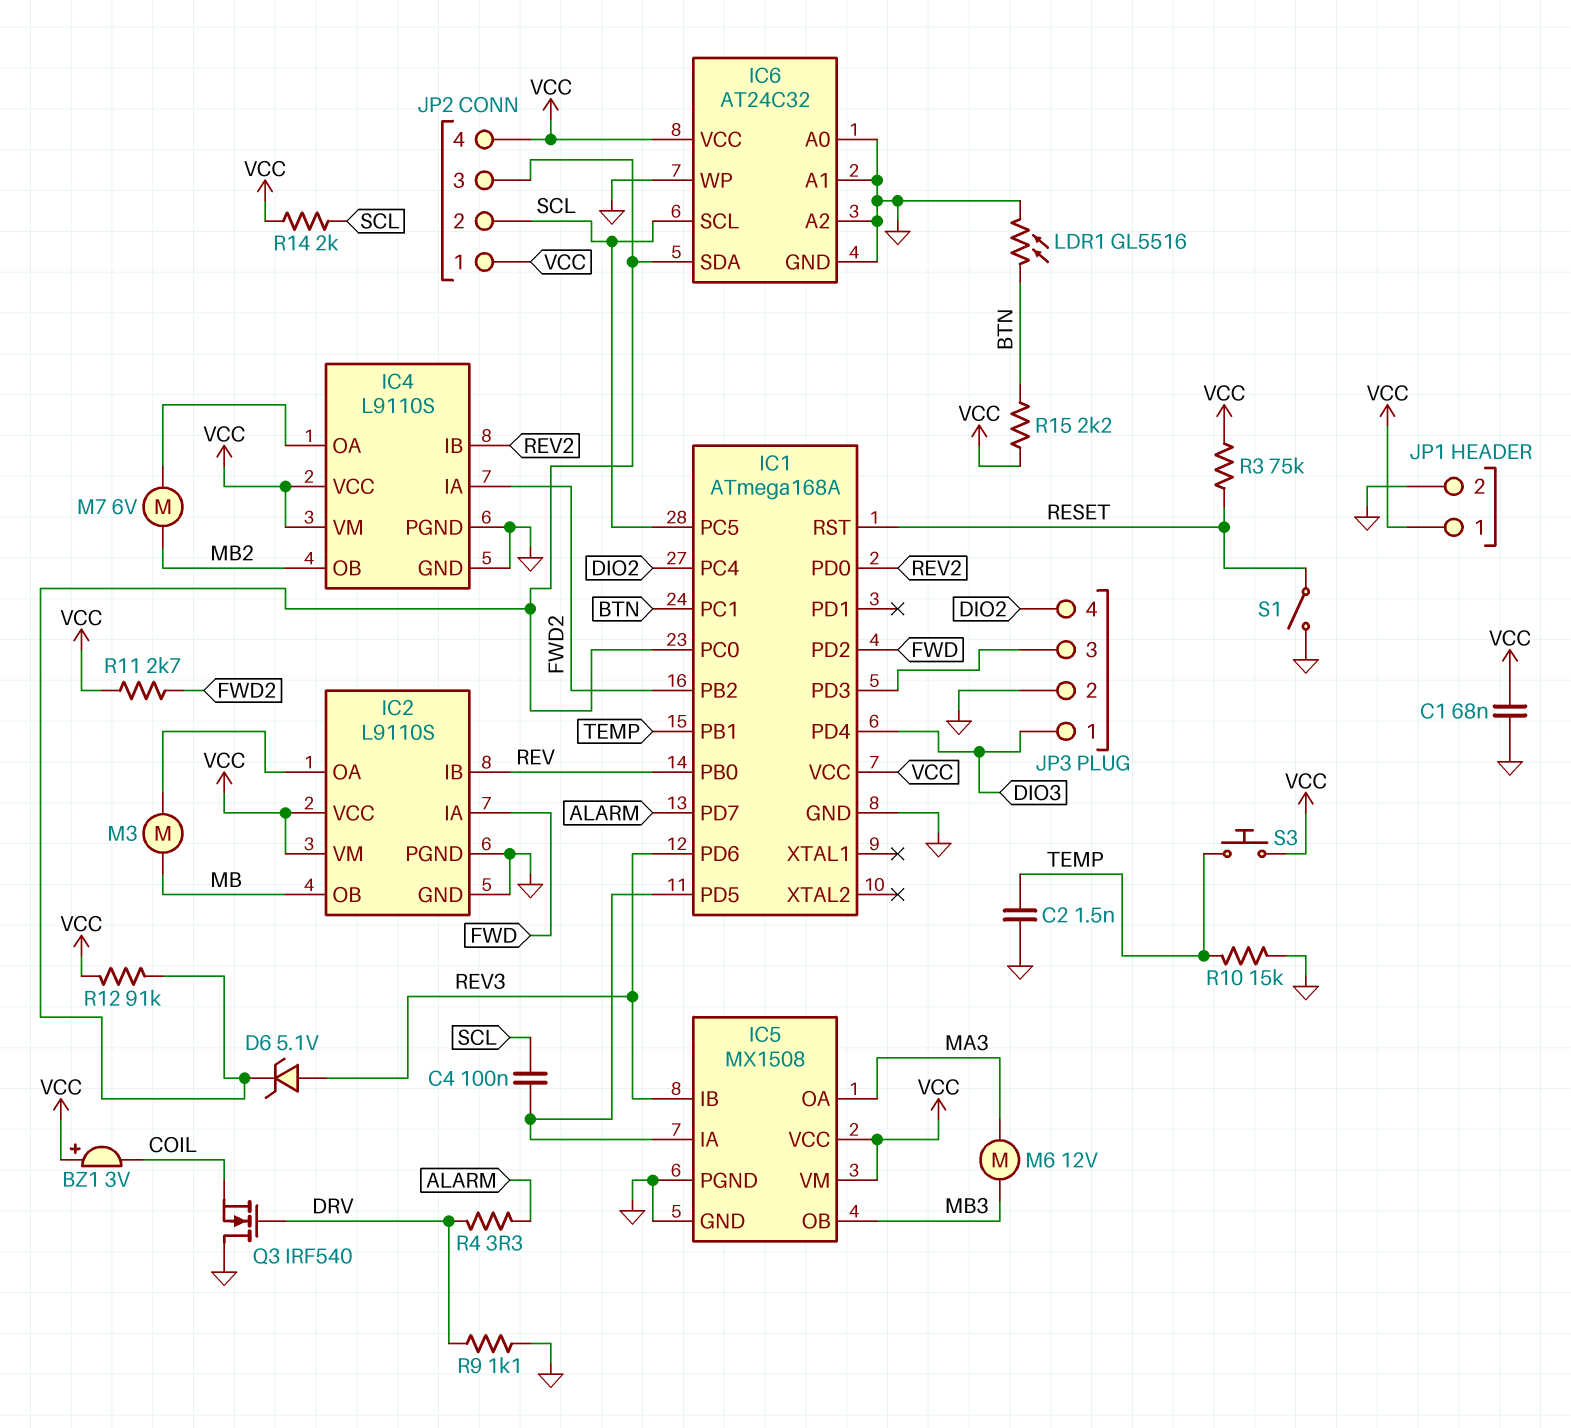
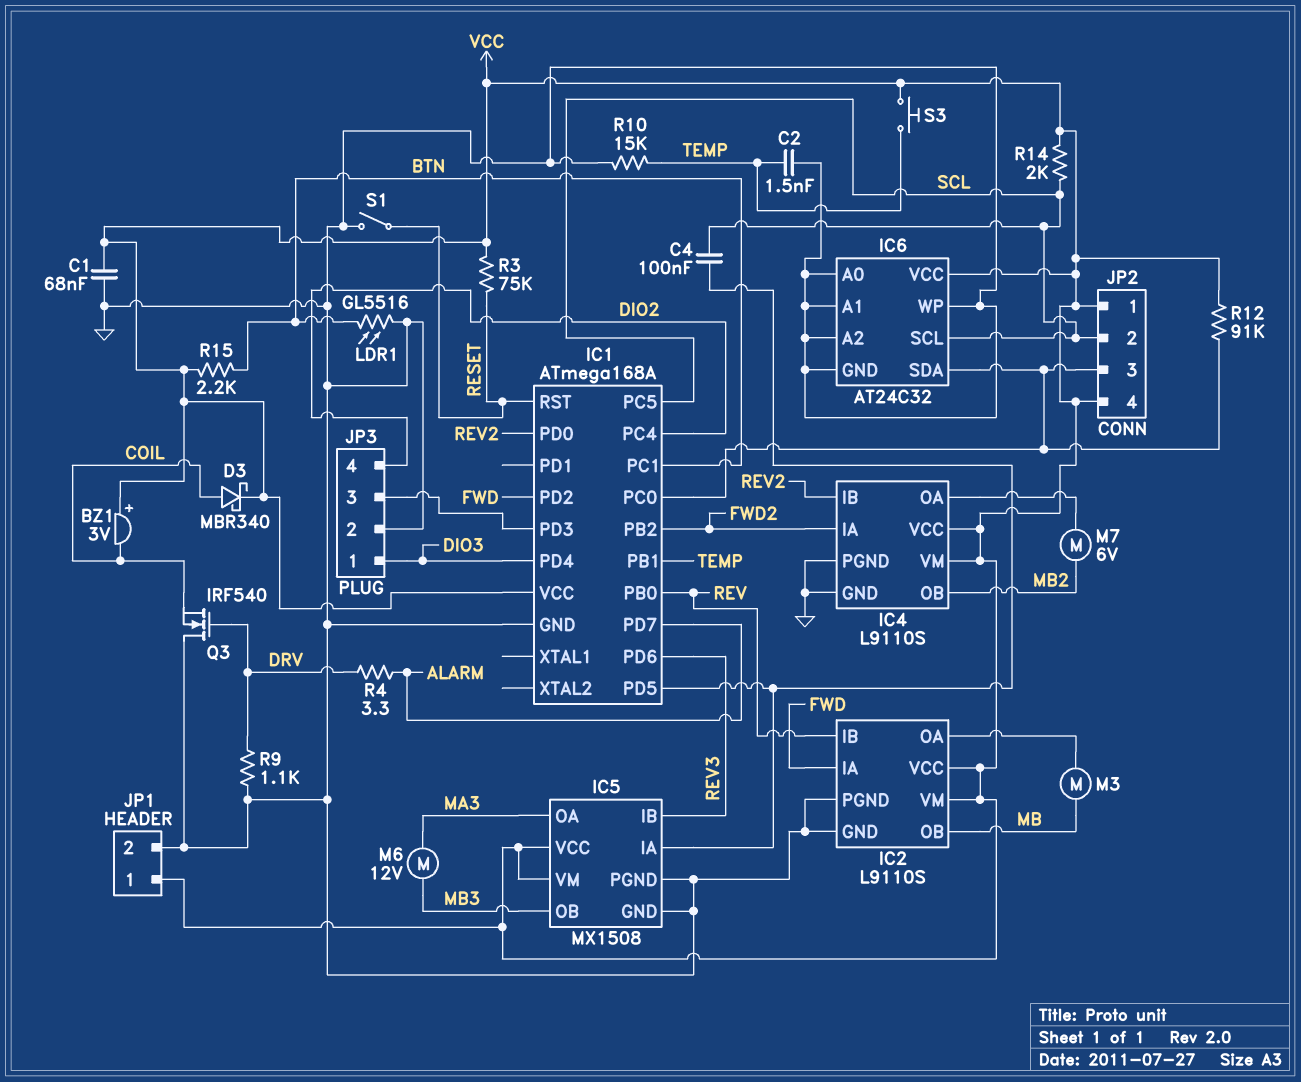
D3: none -> schottky MBR340 (A COIL, K VCC)
D6: zener 5.1V (A REV3, K IC1/PC0) -> none
R11: 2.7k (FWD2, VCC) -> none

